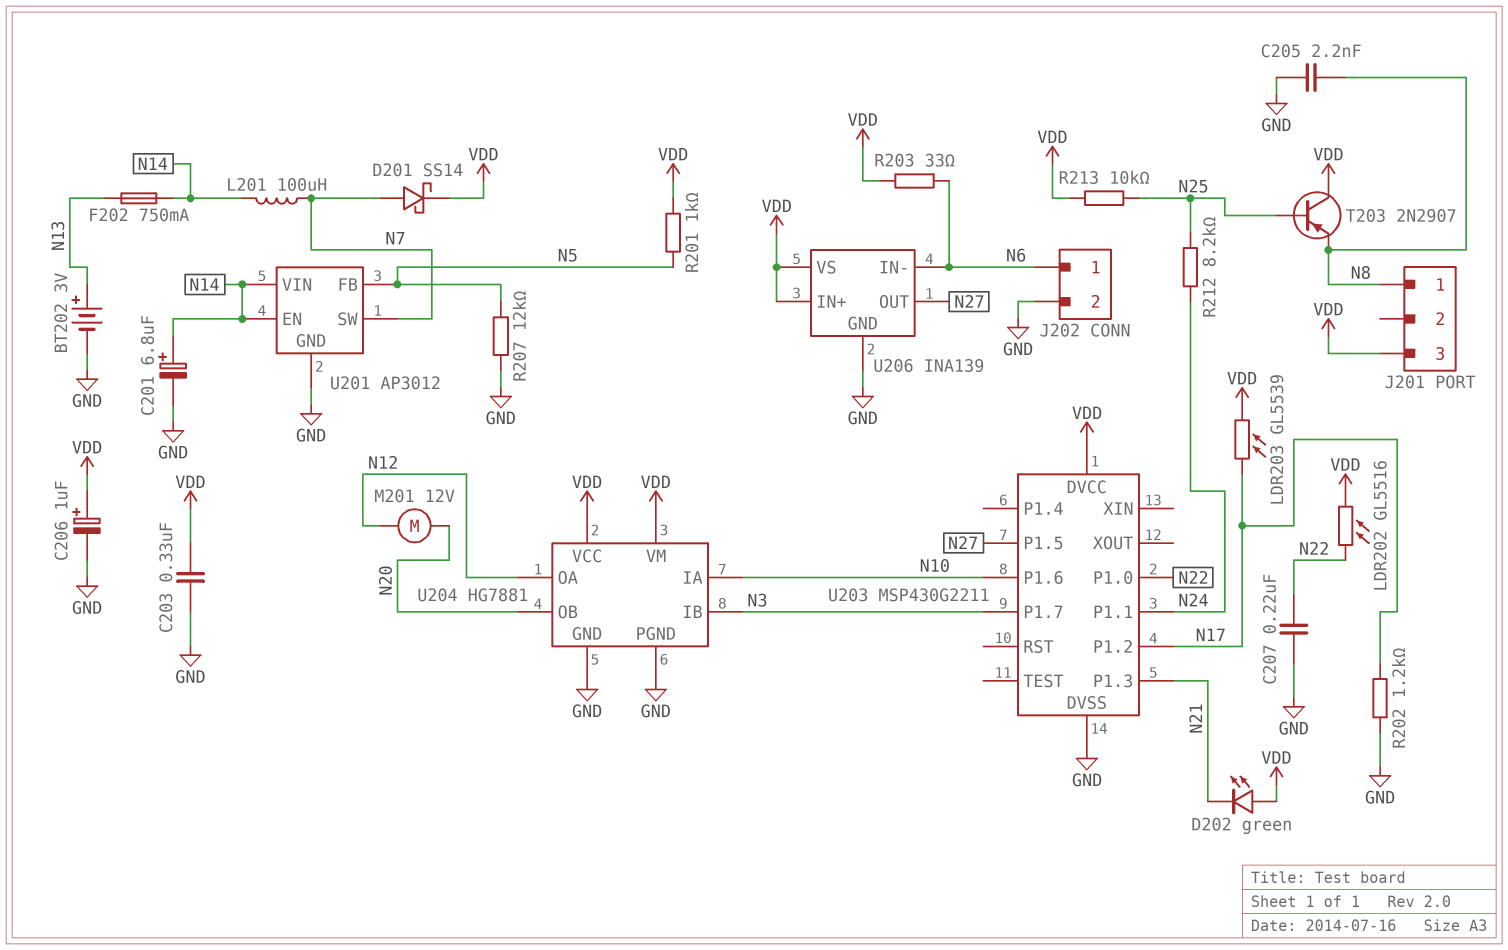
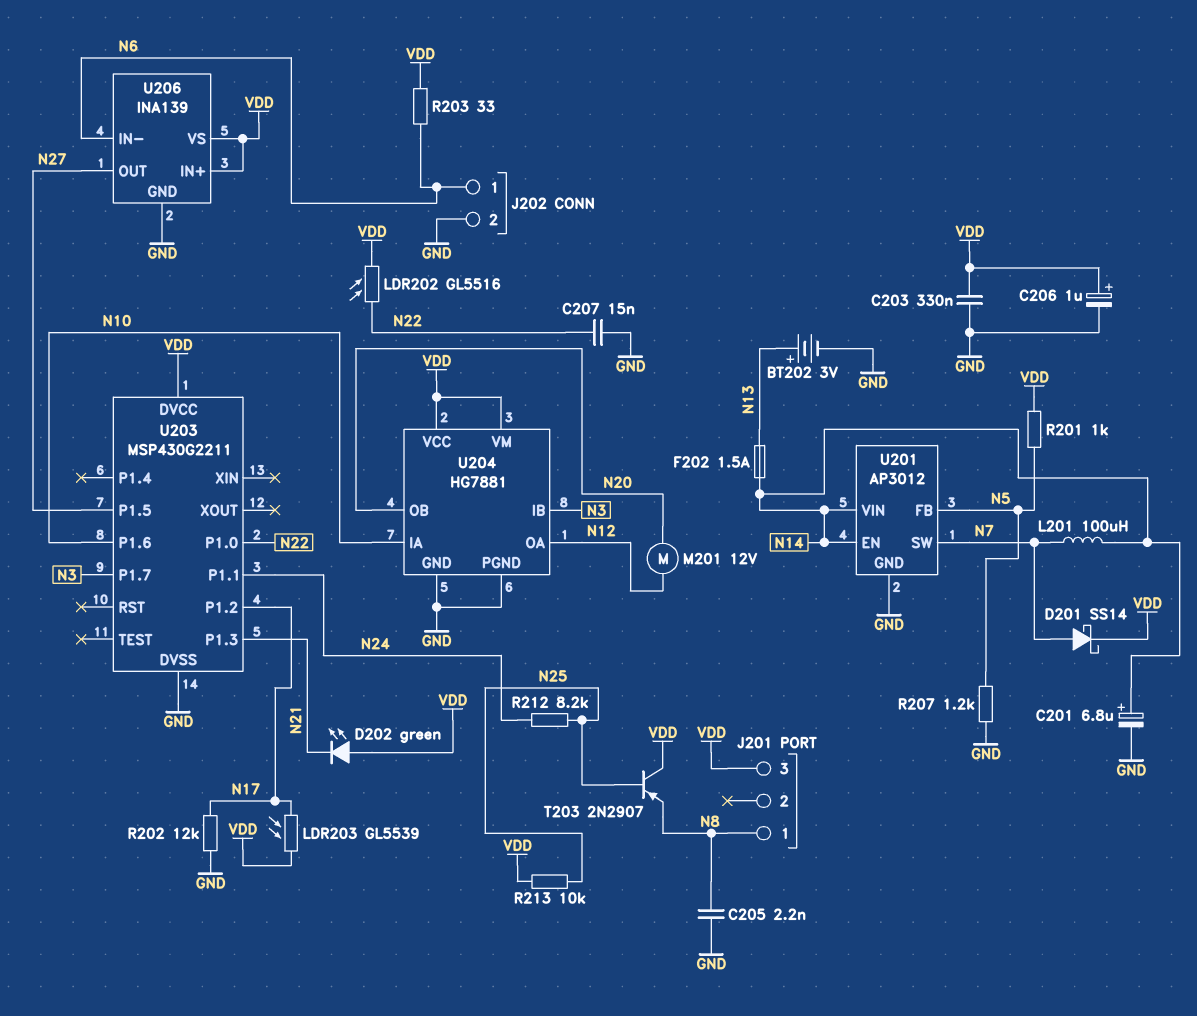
C207: 220nF (GND, N22) -> 15nF (GND, N22)
F202: 750mA (N13, N14) -> 1.5A (N13, N14)
R202: 1.2k (GND, N17) -> 12k (GND, N17)
R207: 12k (GND, N5) -> 1.2k (GND, N5)

